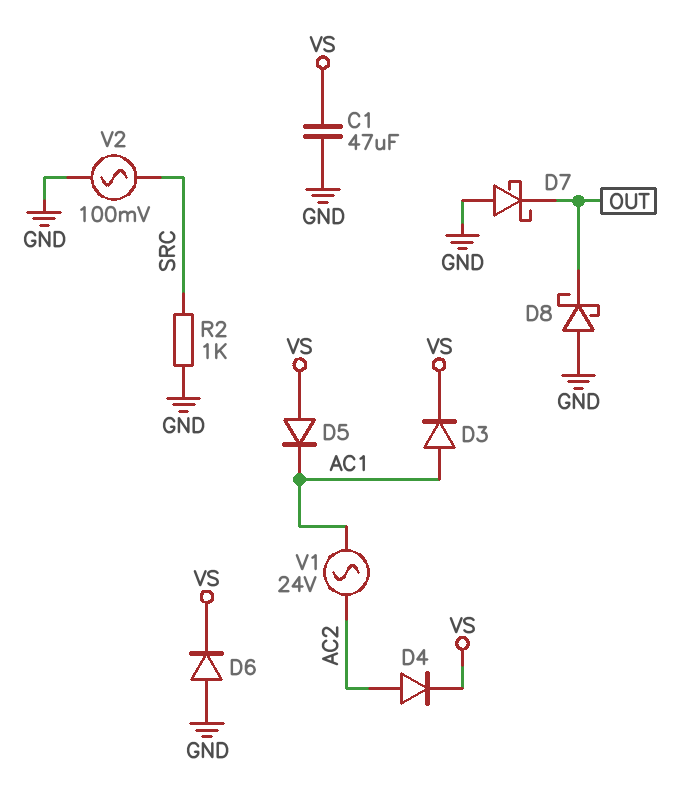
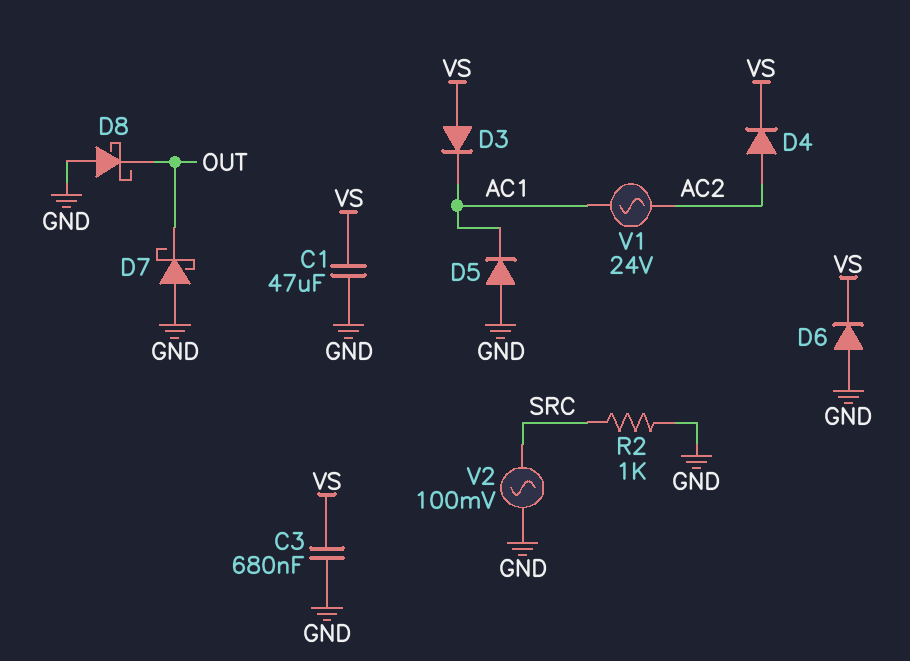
C3: none -> 680nF (GND, VS)
D3: diode (A AC1, K VS) -> diode (A VS, K AC1)
D5: diode (A VS, K AC1) -> diode (A GND, K AC1)

